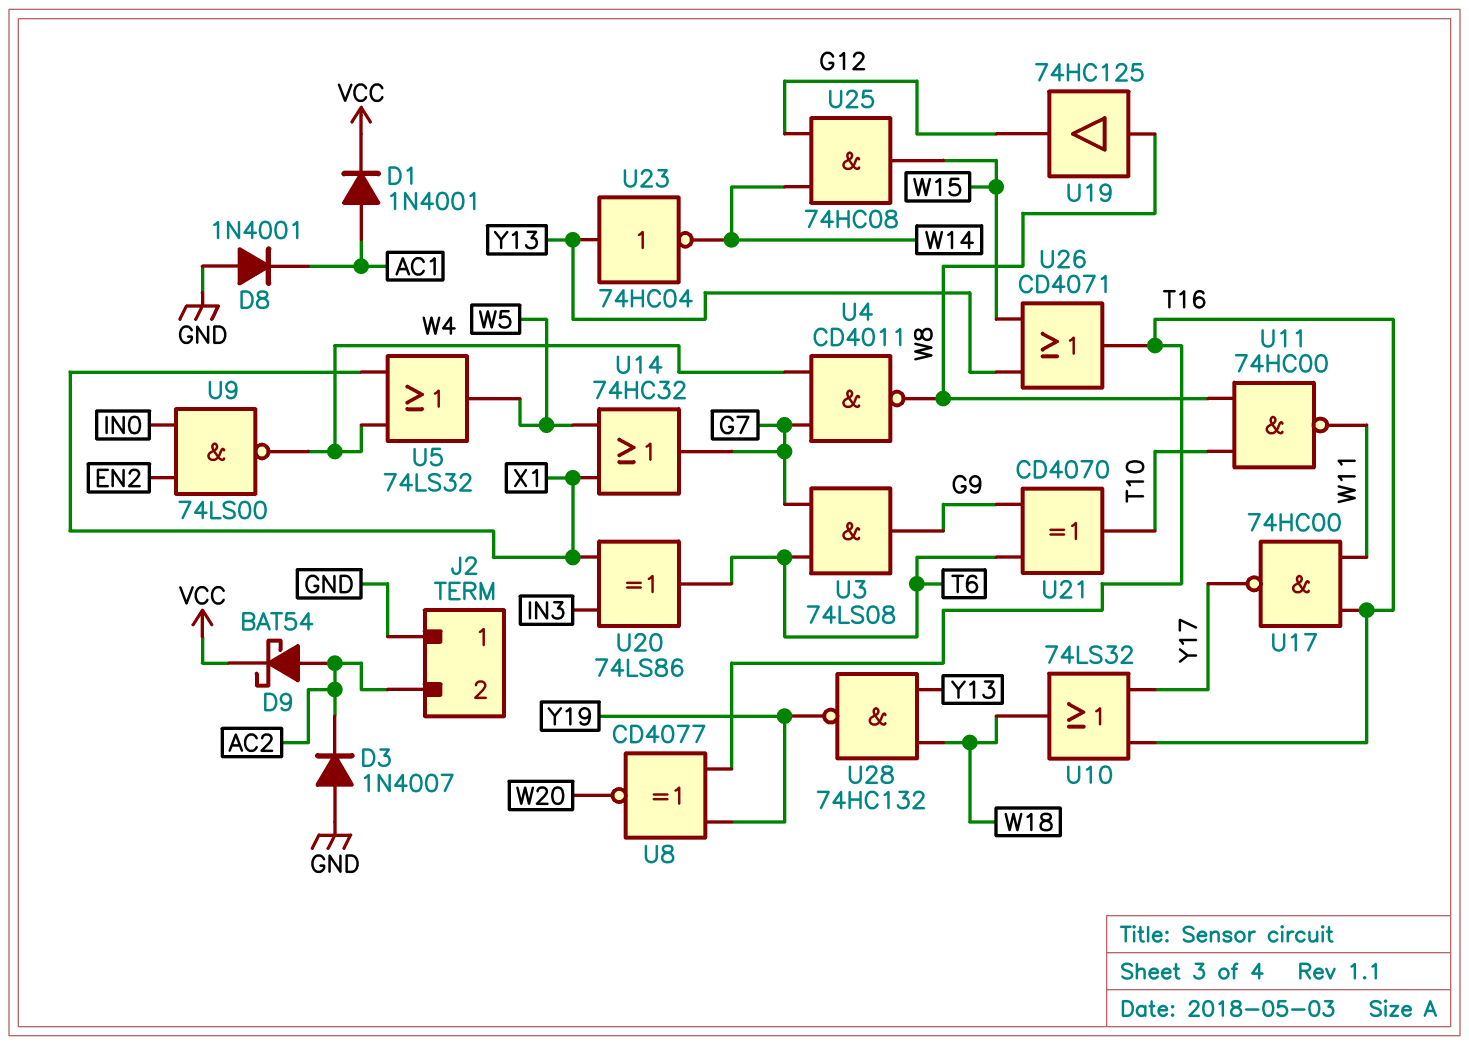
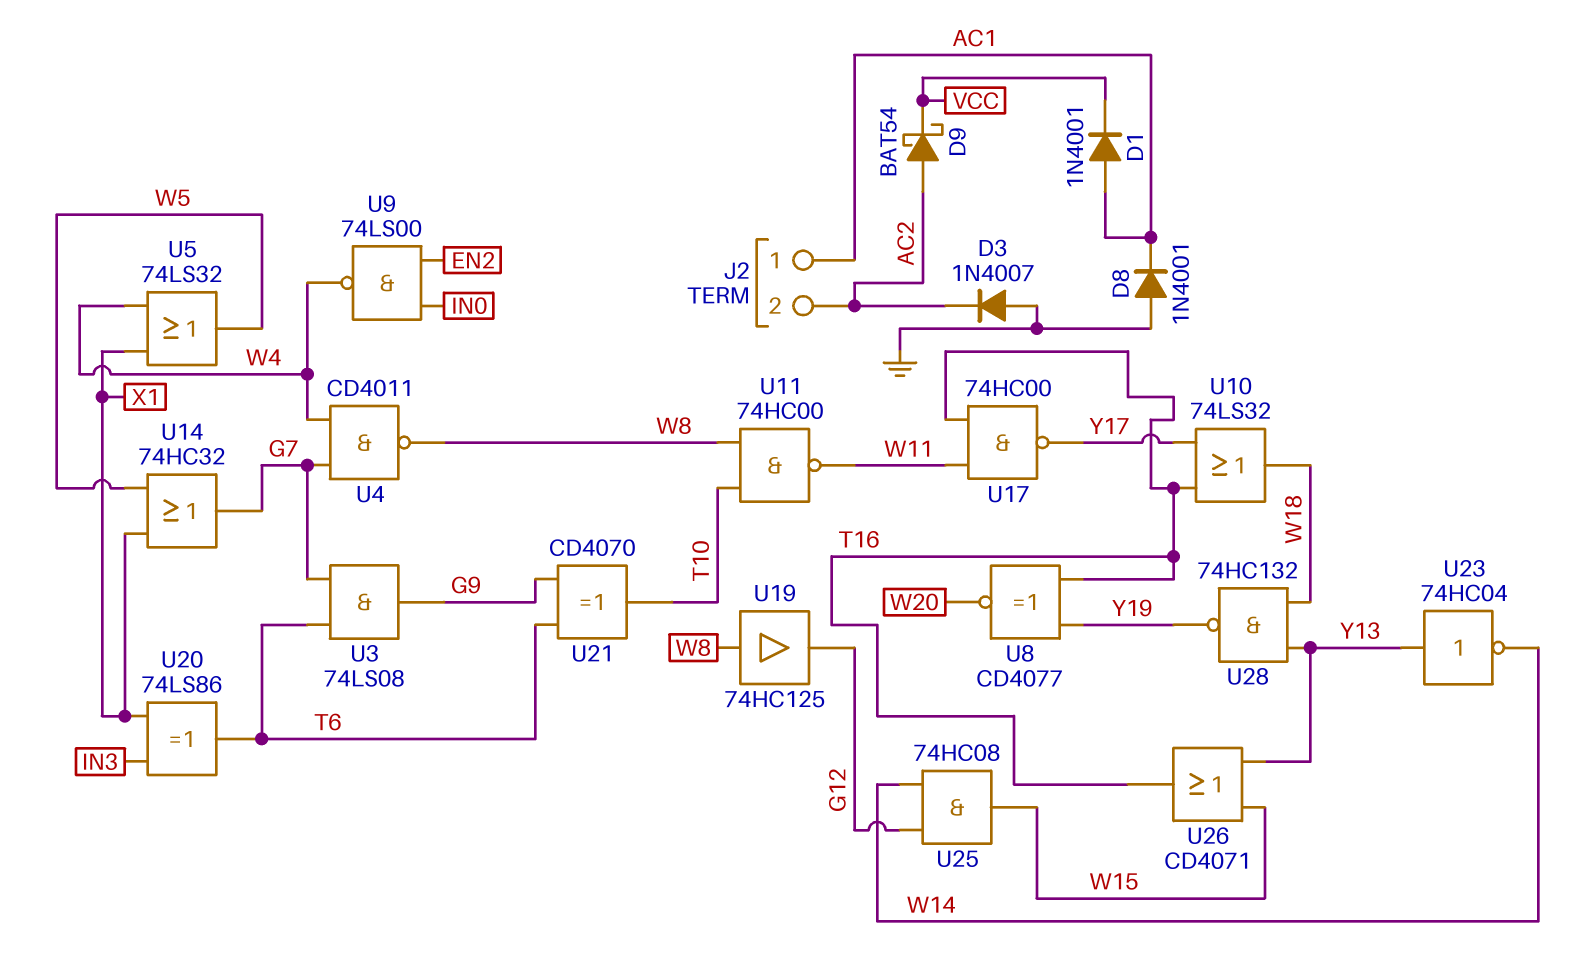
J2 pin 1: GND -> AC1

